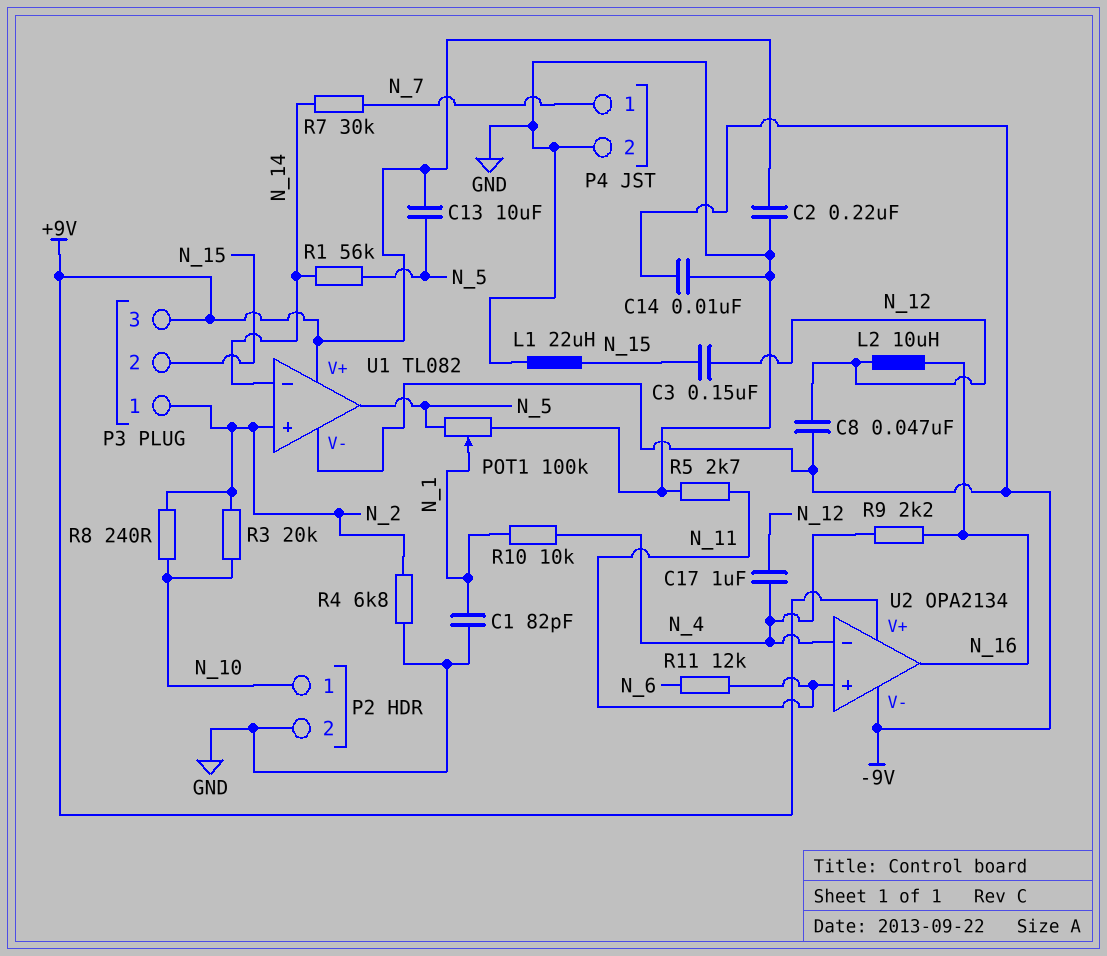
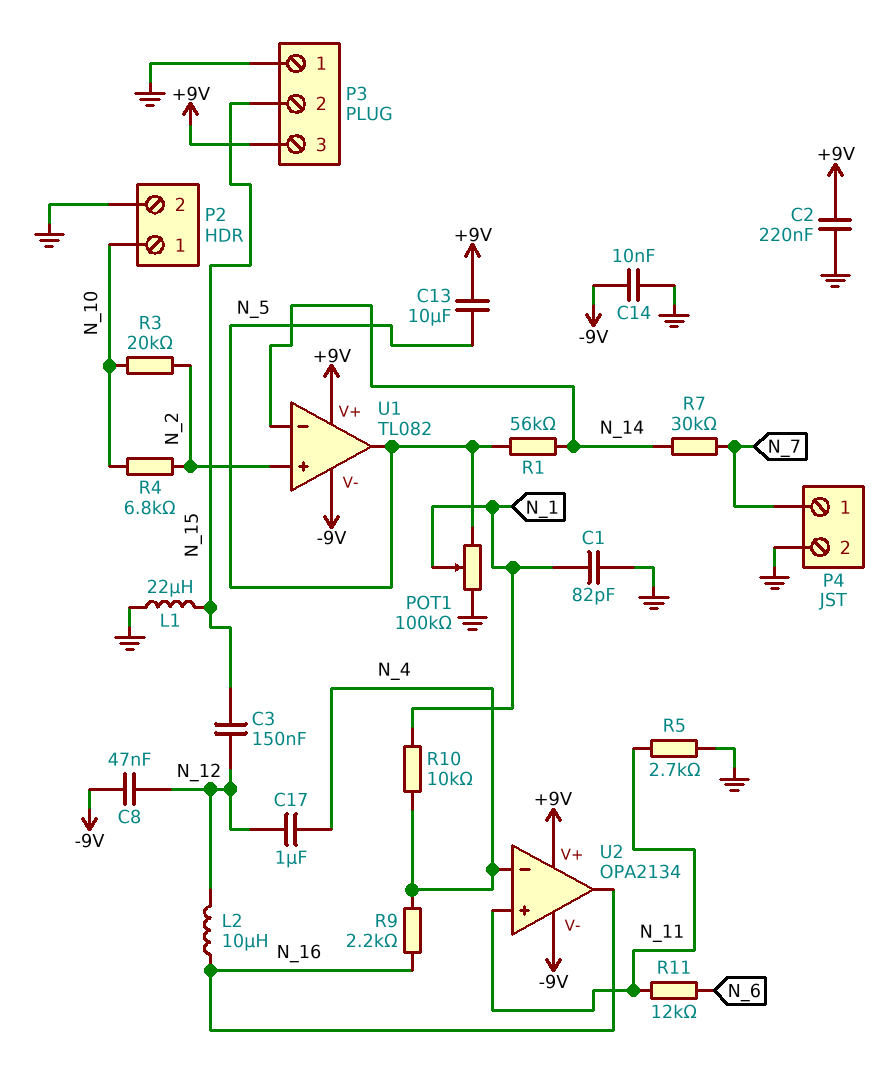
P3 pin 1: N_2 -> GND
R4: 6.8k (GND, N_2) -> 6.8k (N_2, N_10)
R8: 240 (N_2, N_10) -> none

